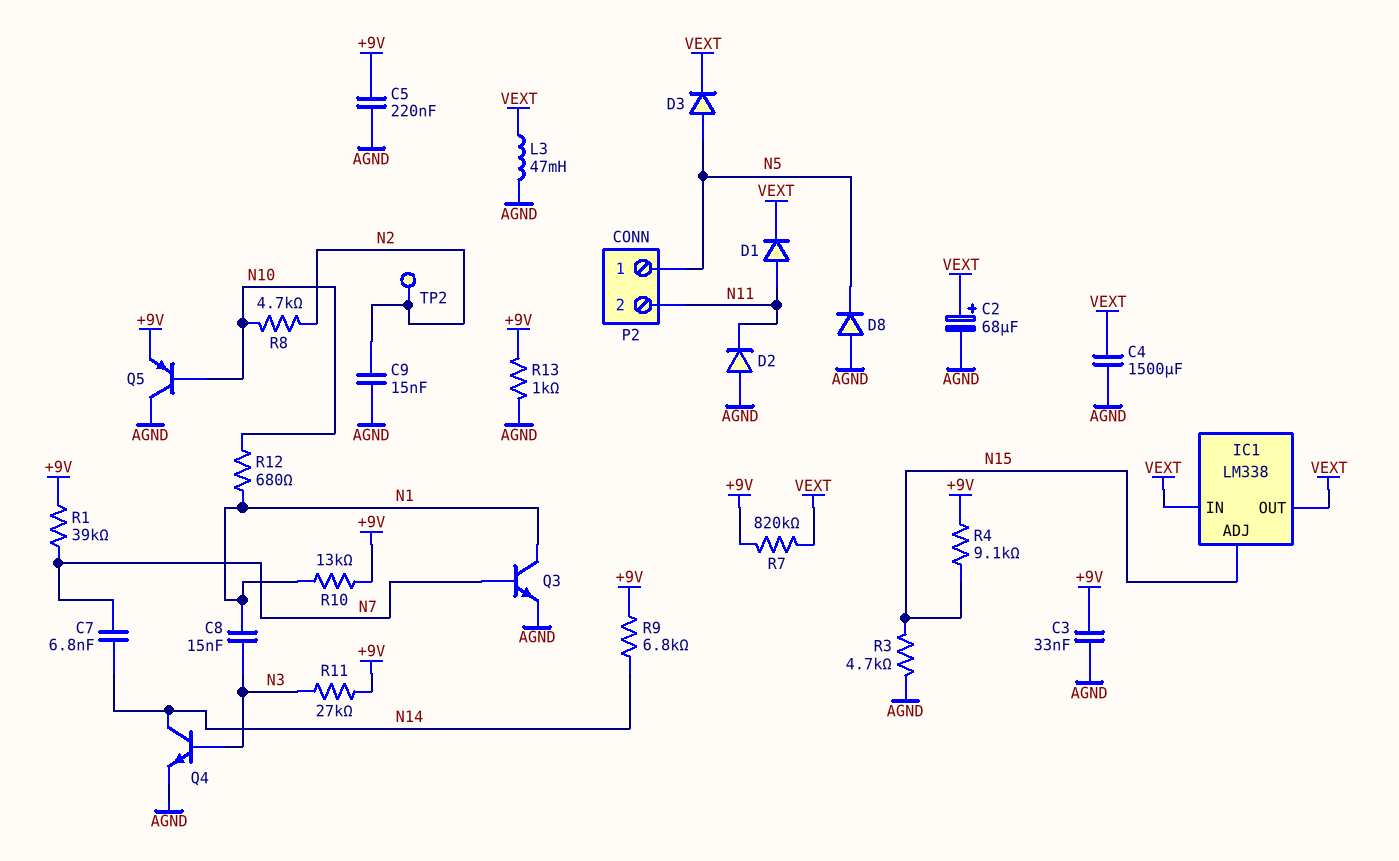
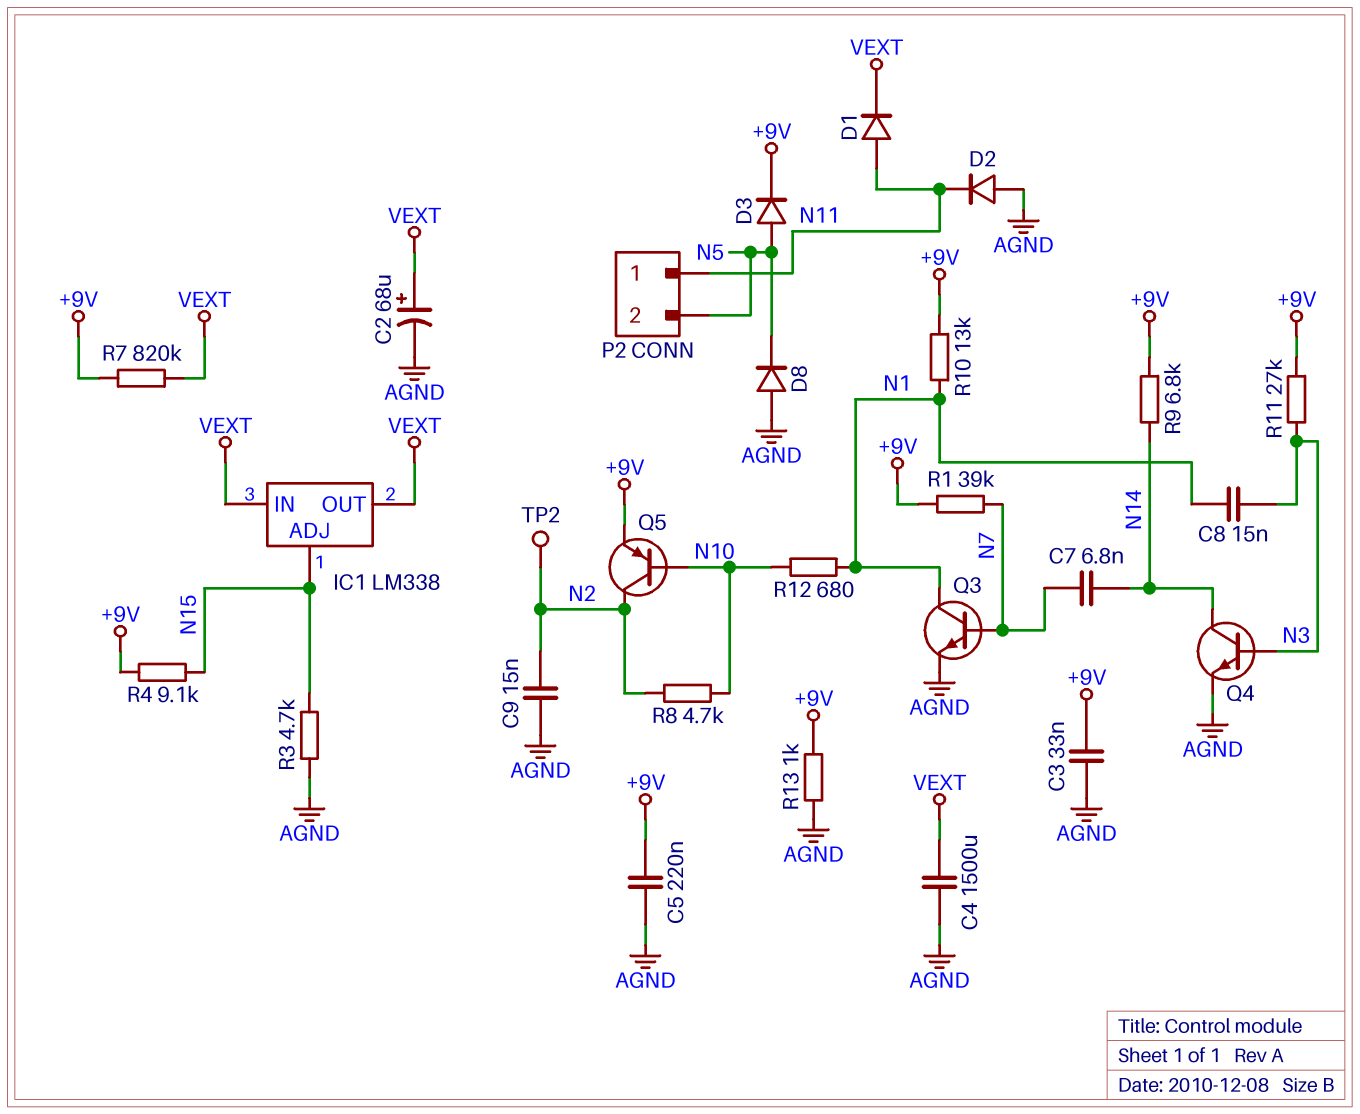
D3: diode (A N5, K VEXT) -> diode (A N5, K +9V)
L3: 47mH (AGND, VEXT) -> none
P2 pin 1: N5 -> N11
P2 pin 2: N11 -> N5
Q5: PNP (B N10, C AGND, E +9V) -> PNP (B N10, C N2, E +9V)

